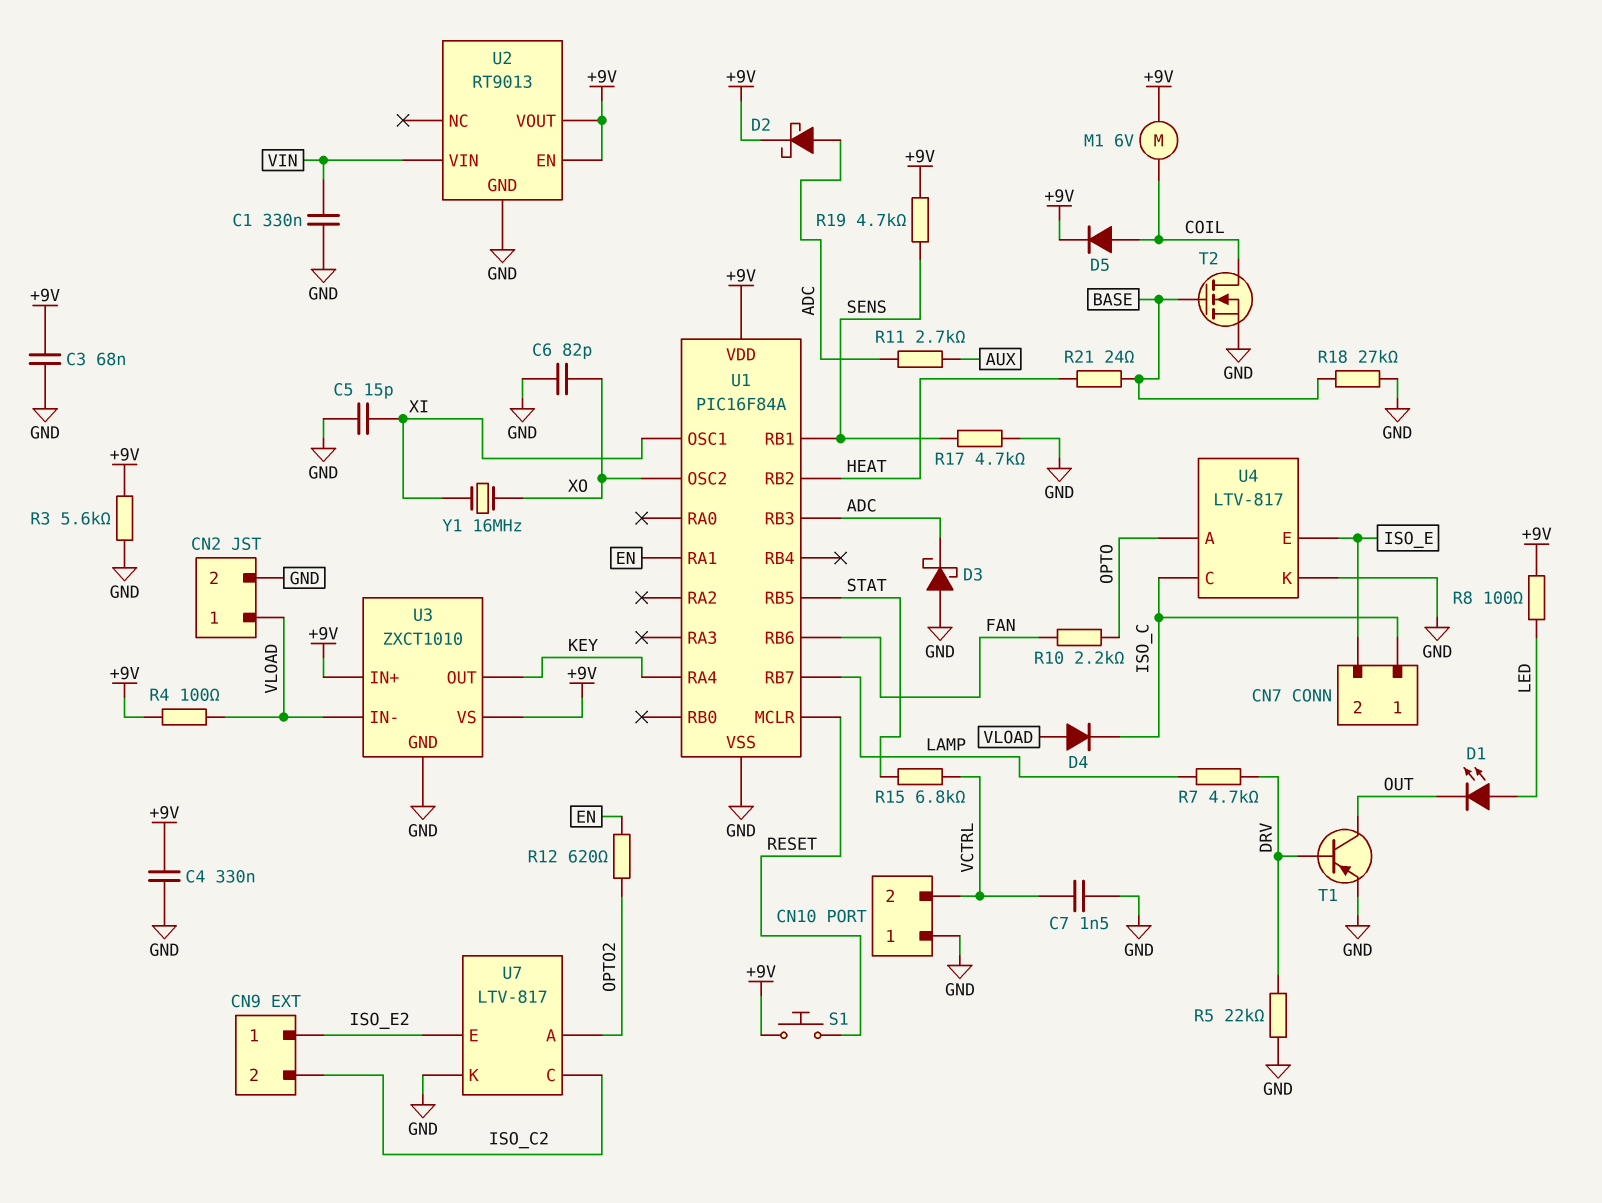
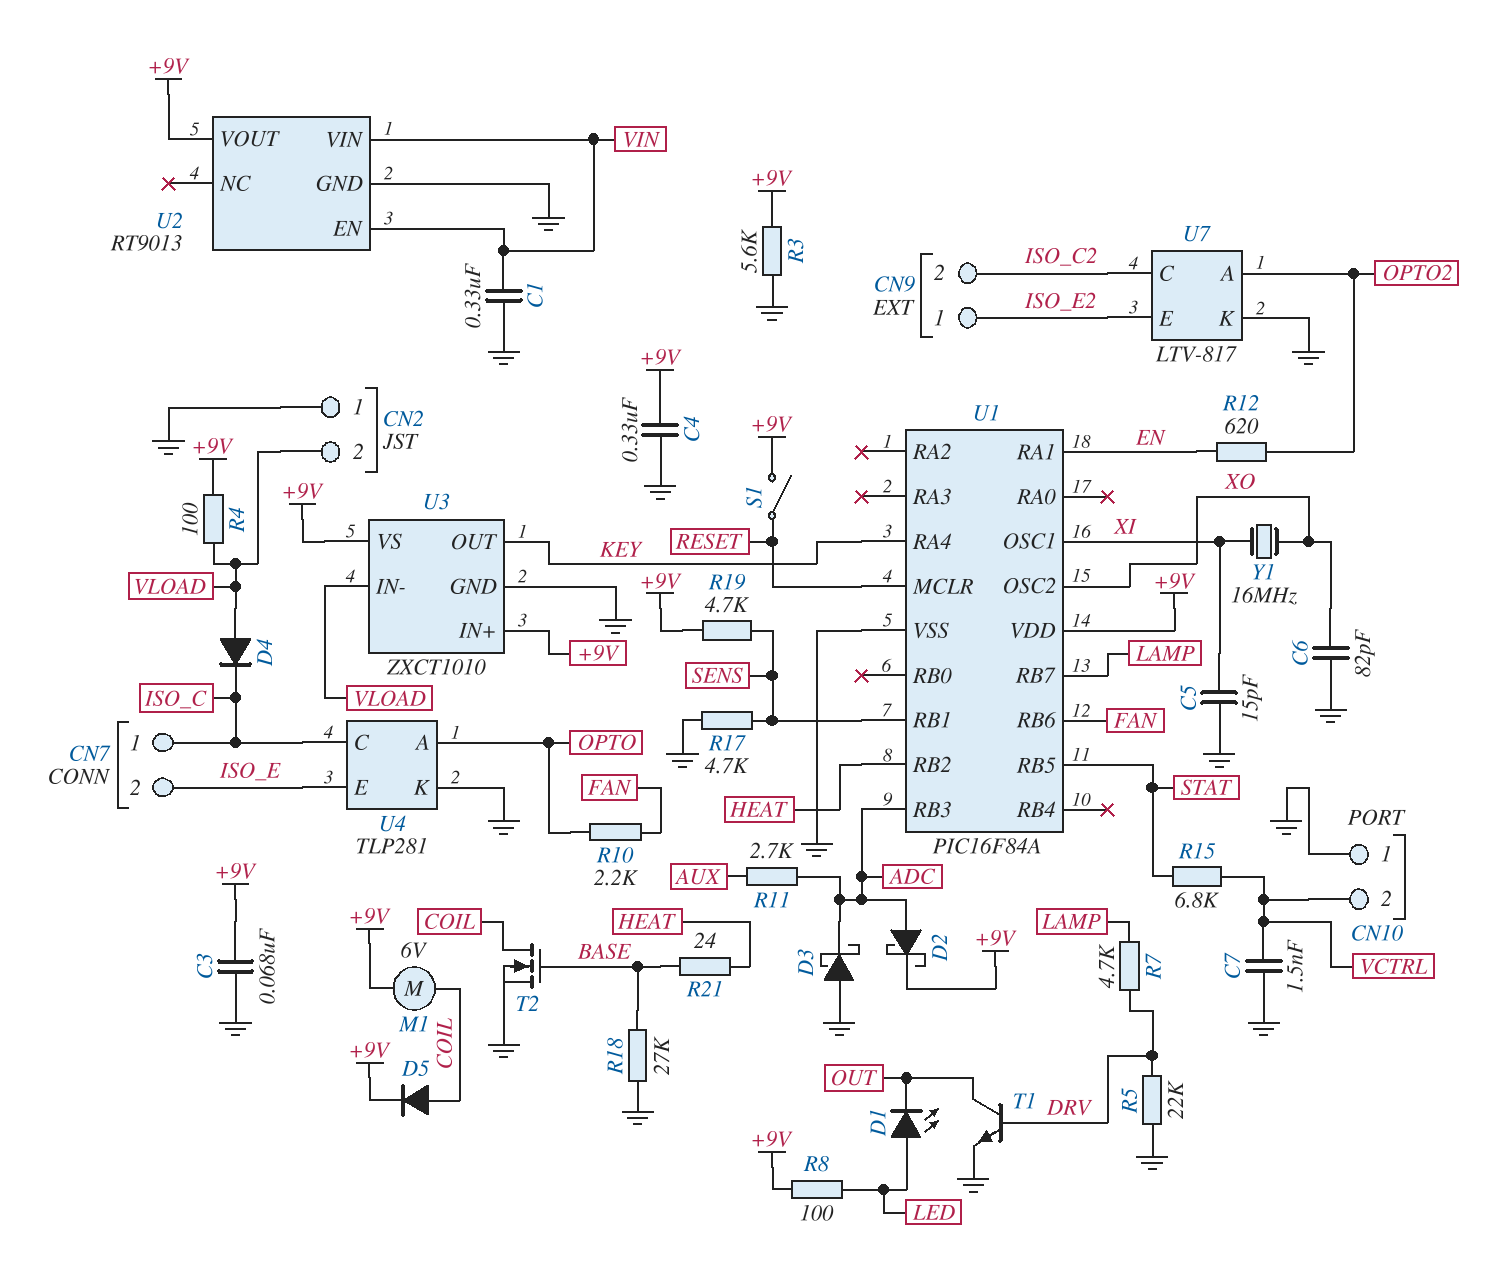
CN2 pin 1: VLOAD -> GND
CN2 pin 2: GND -> VLOAD
S1: button (+9V, RESET) -> switch (+9V, RESET)
T1: PNP (B DRV, C OUT, E GND) -> NPN (B DRV, C OUT, E GND)
U2 pin EN: +9V -> VIN
U4: LTV-817 -> TLP281

